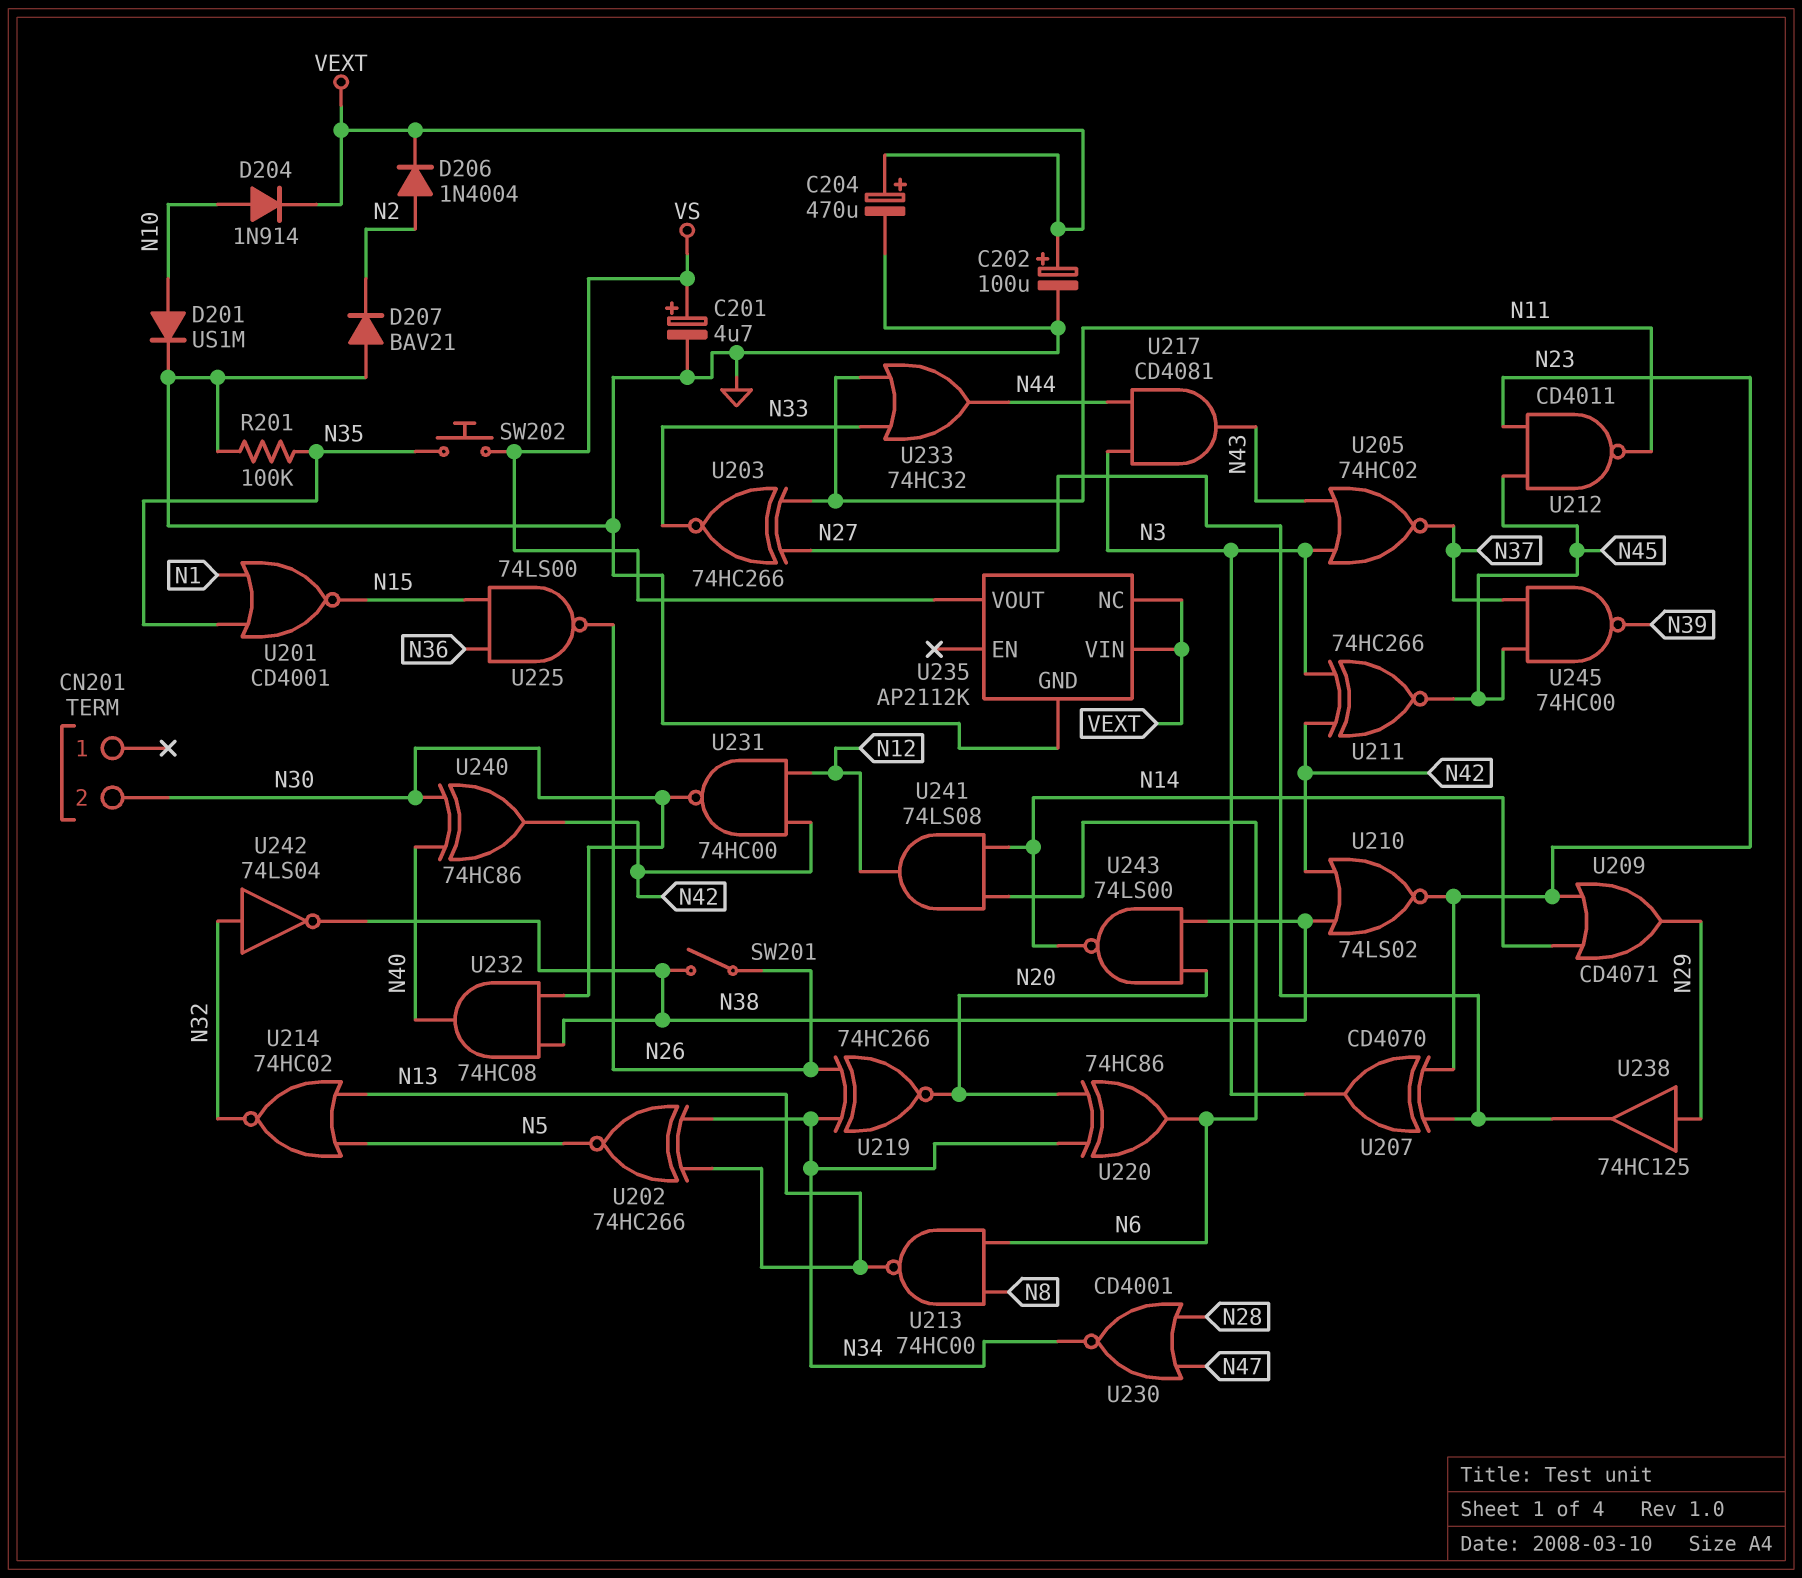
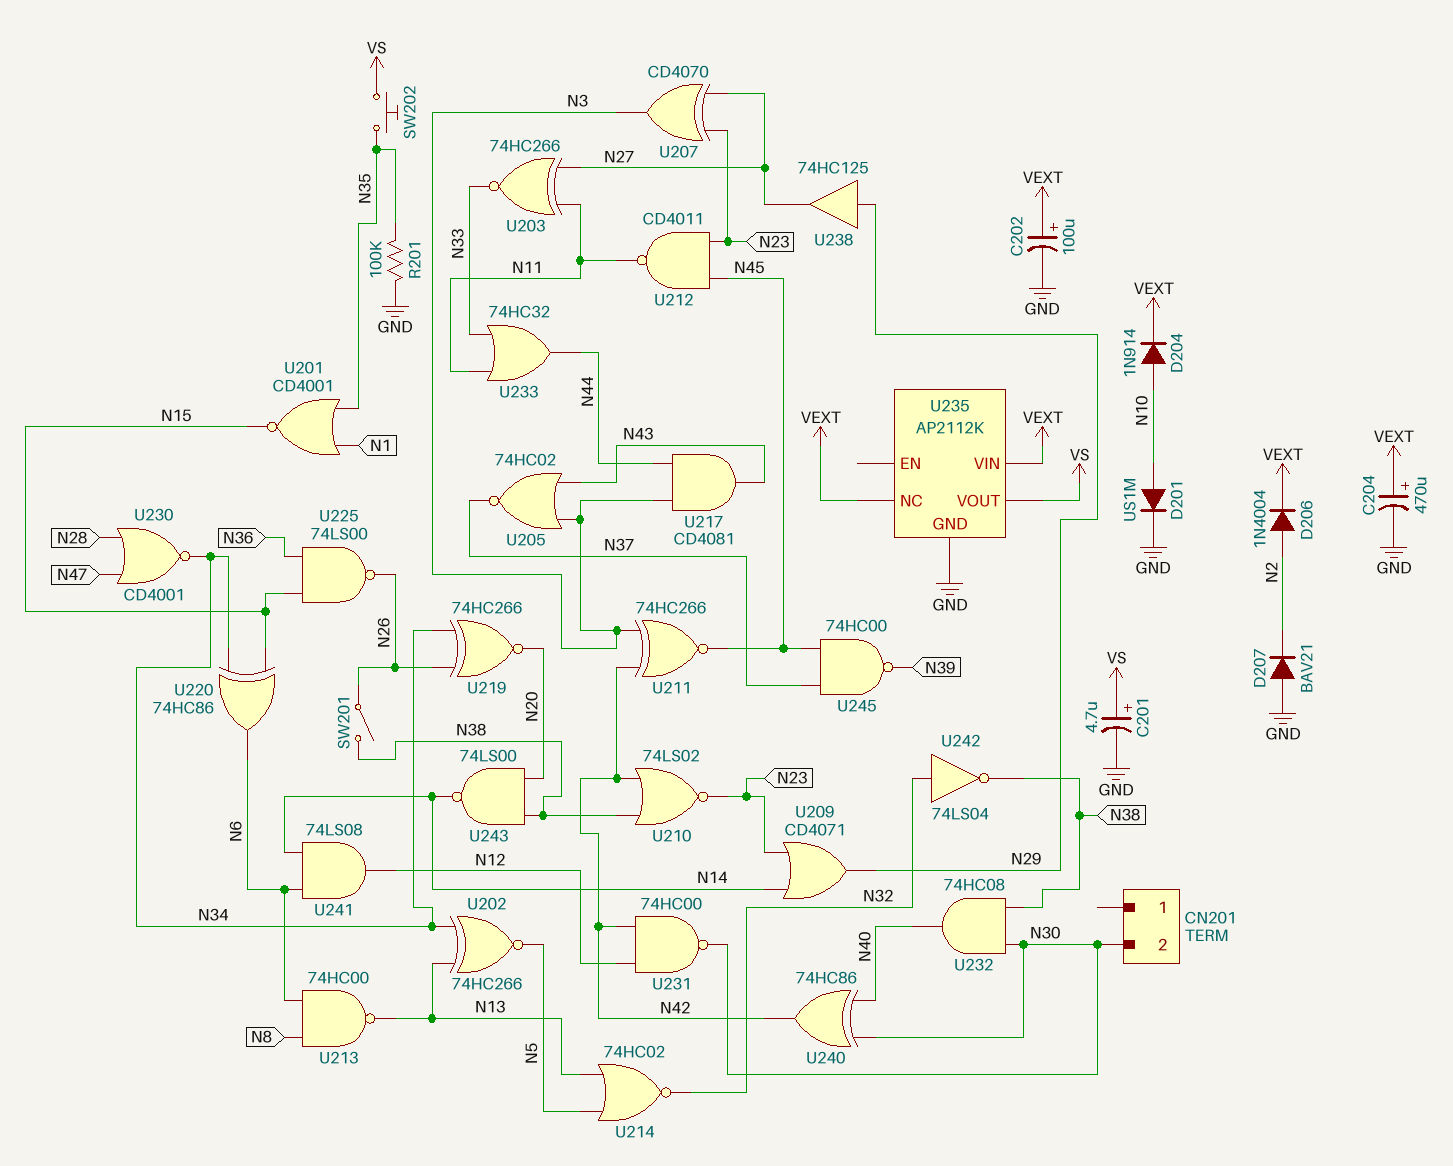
U220: XOR 74HC86 (in N20, in N34, out N6) -> XOR 74HC86 (in N15, in N34, out N6)

